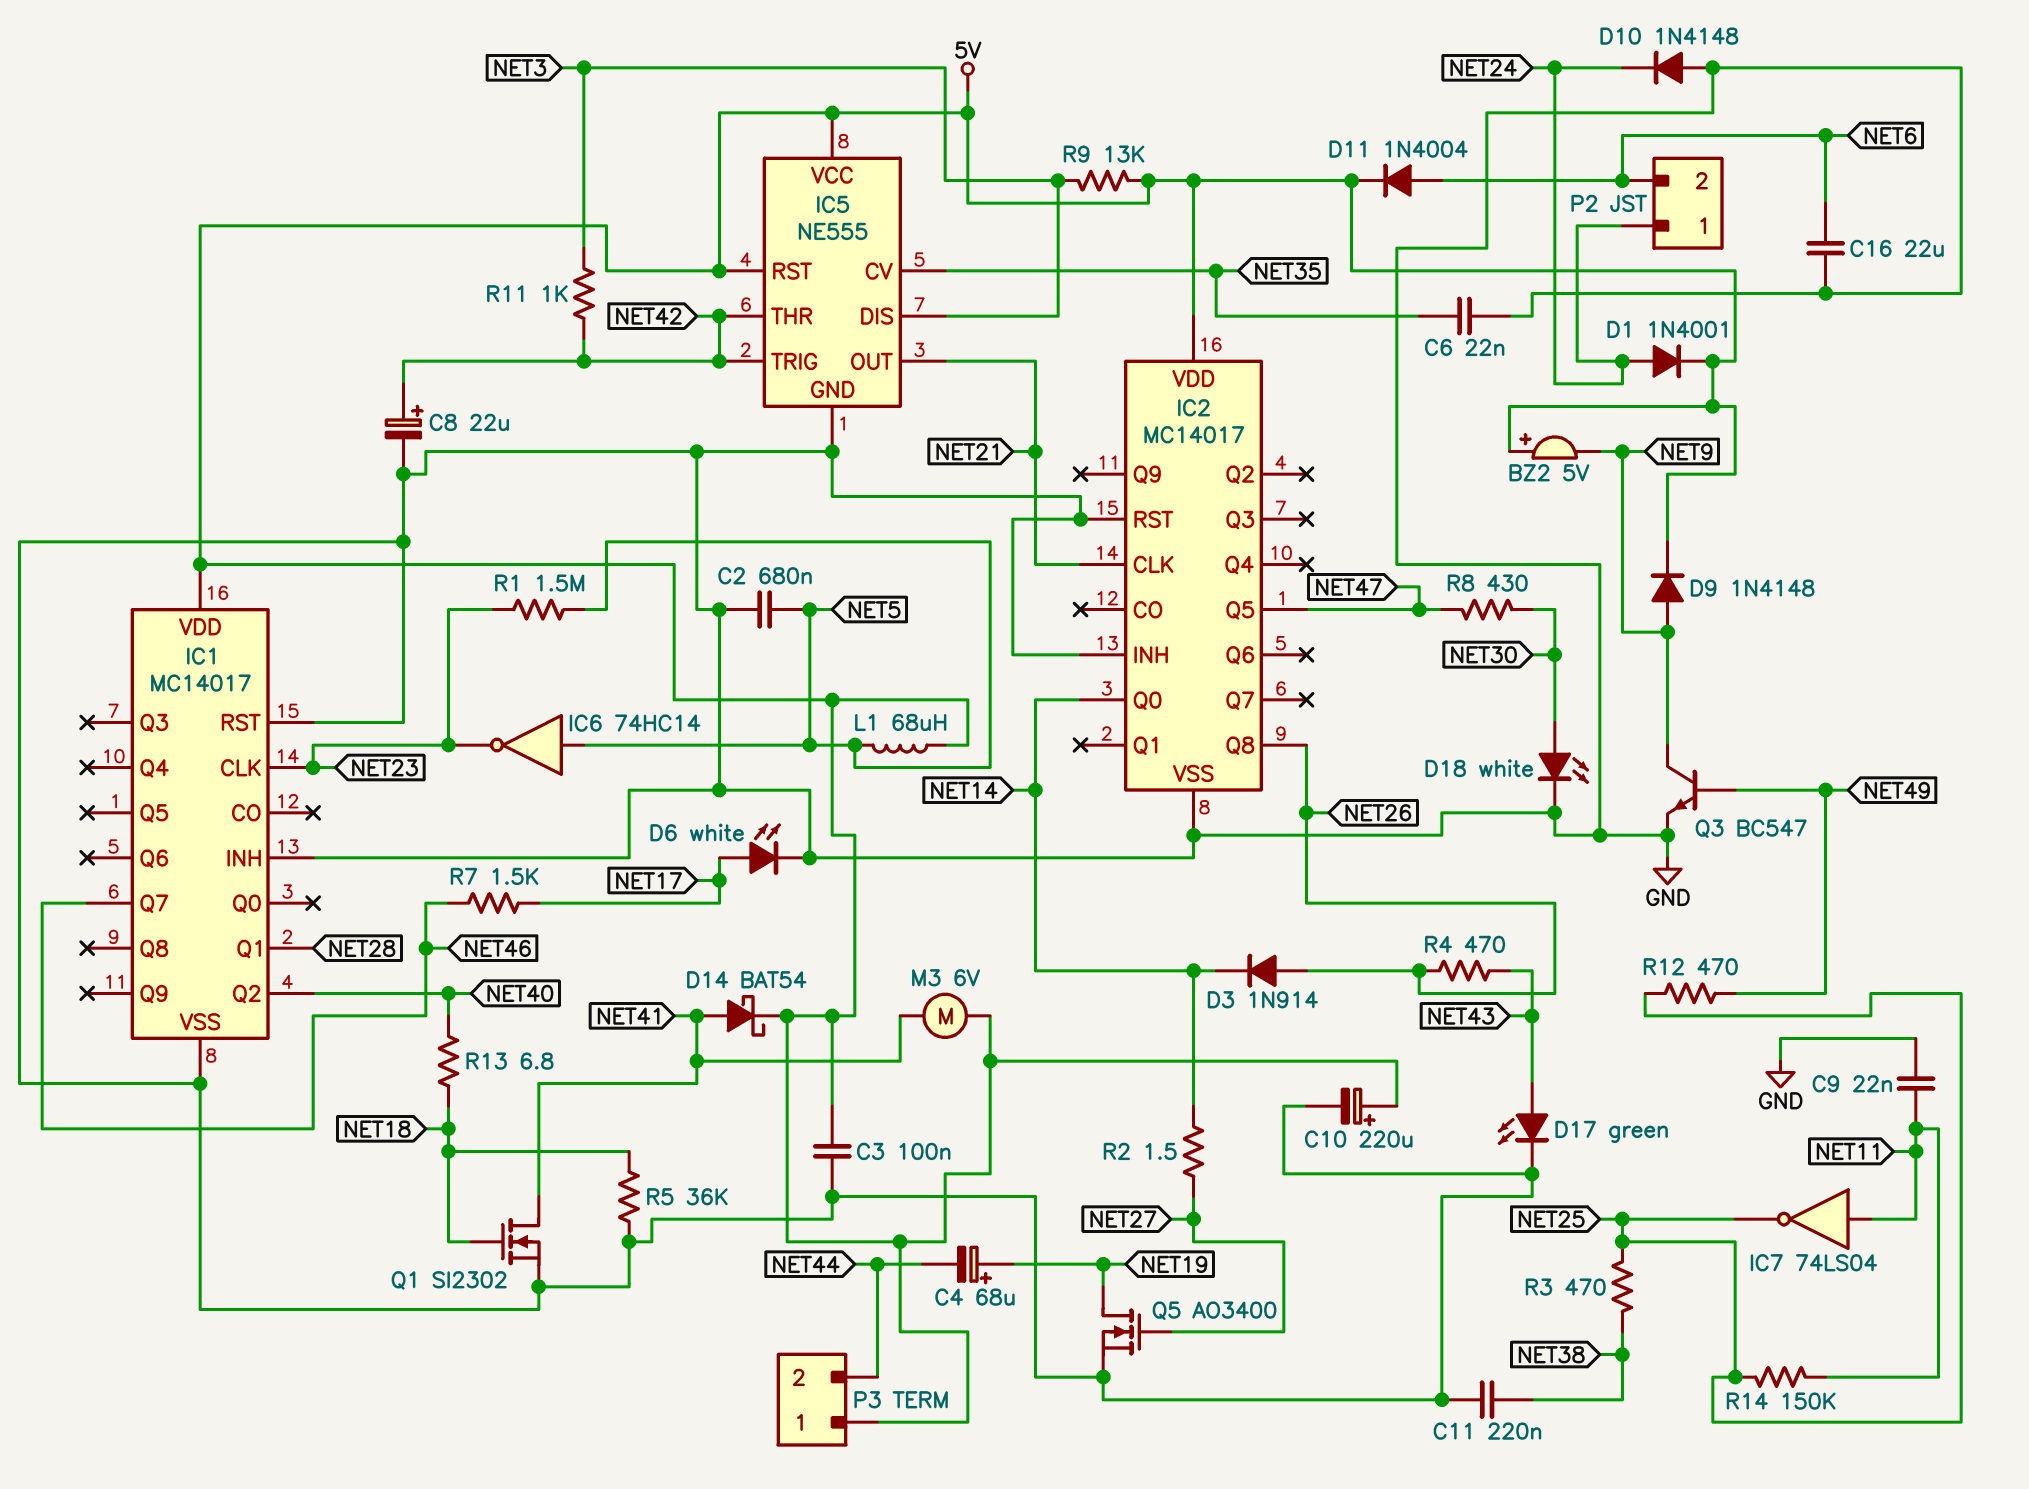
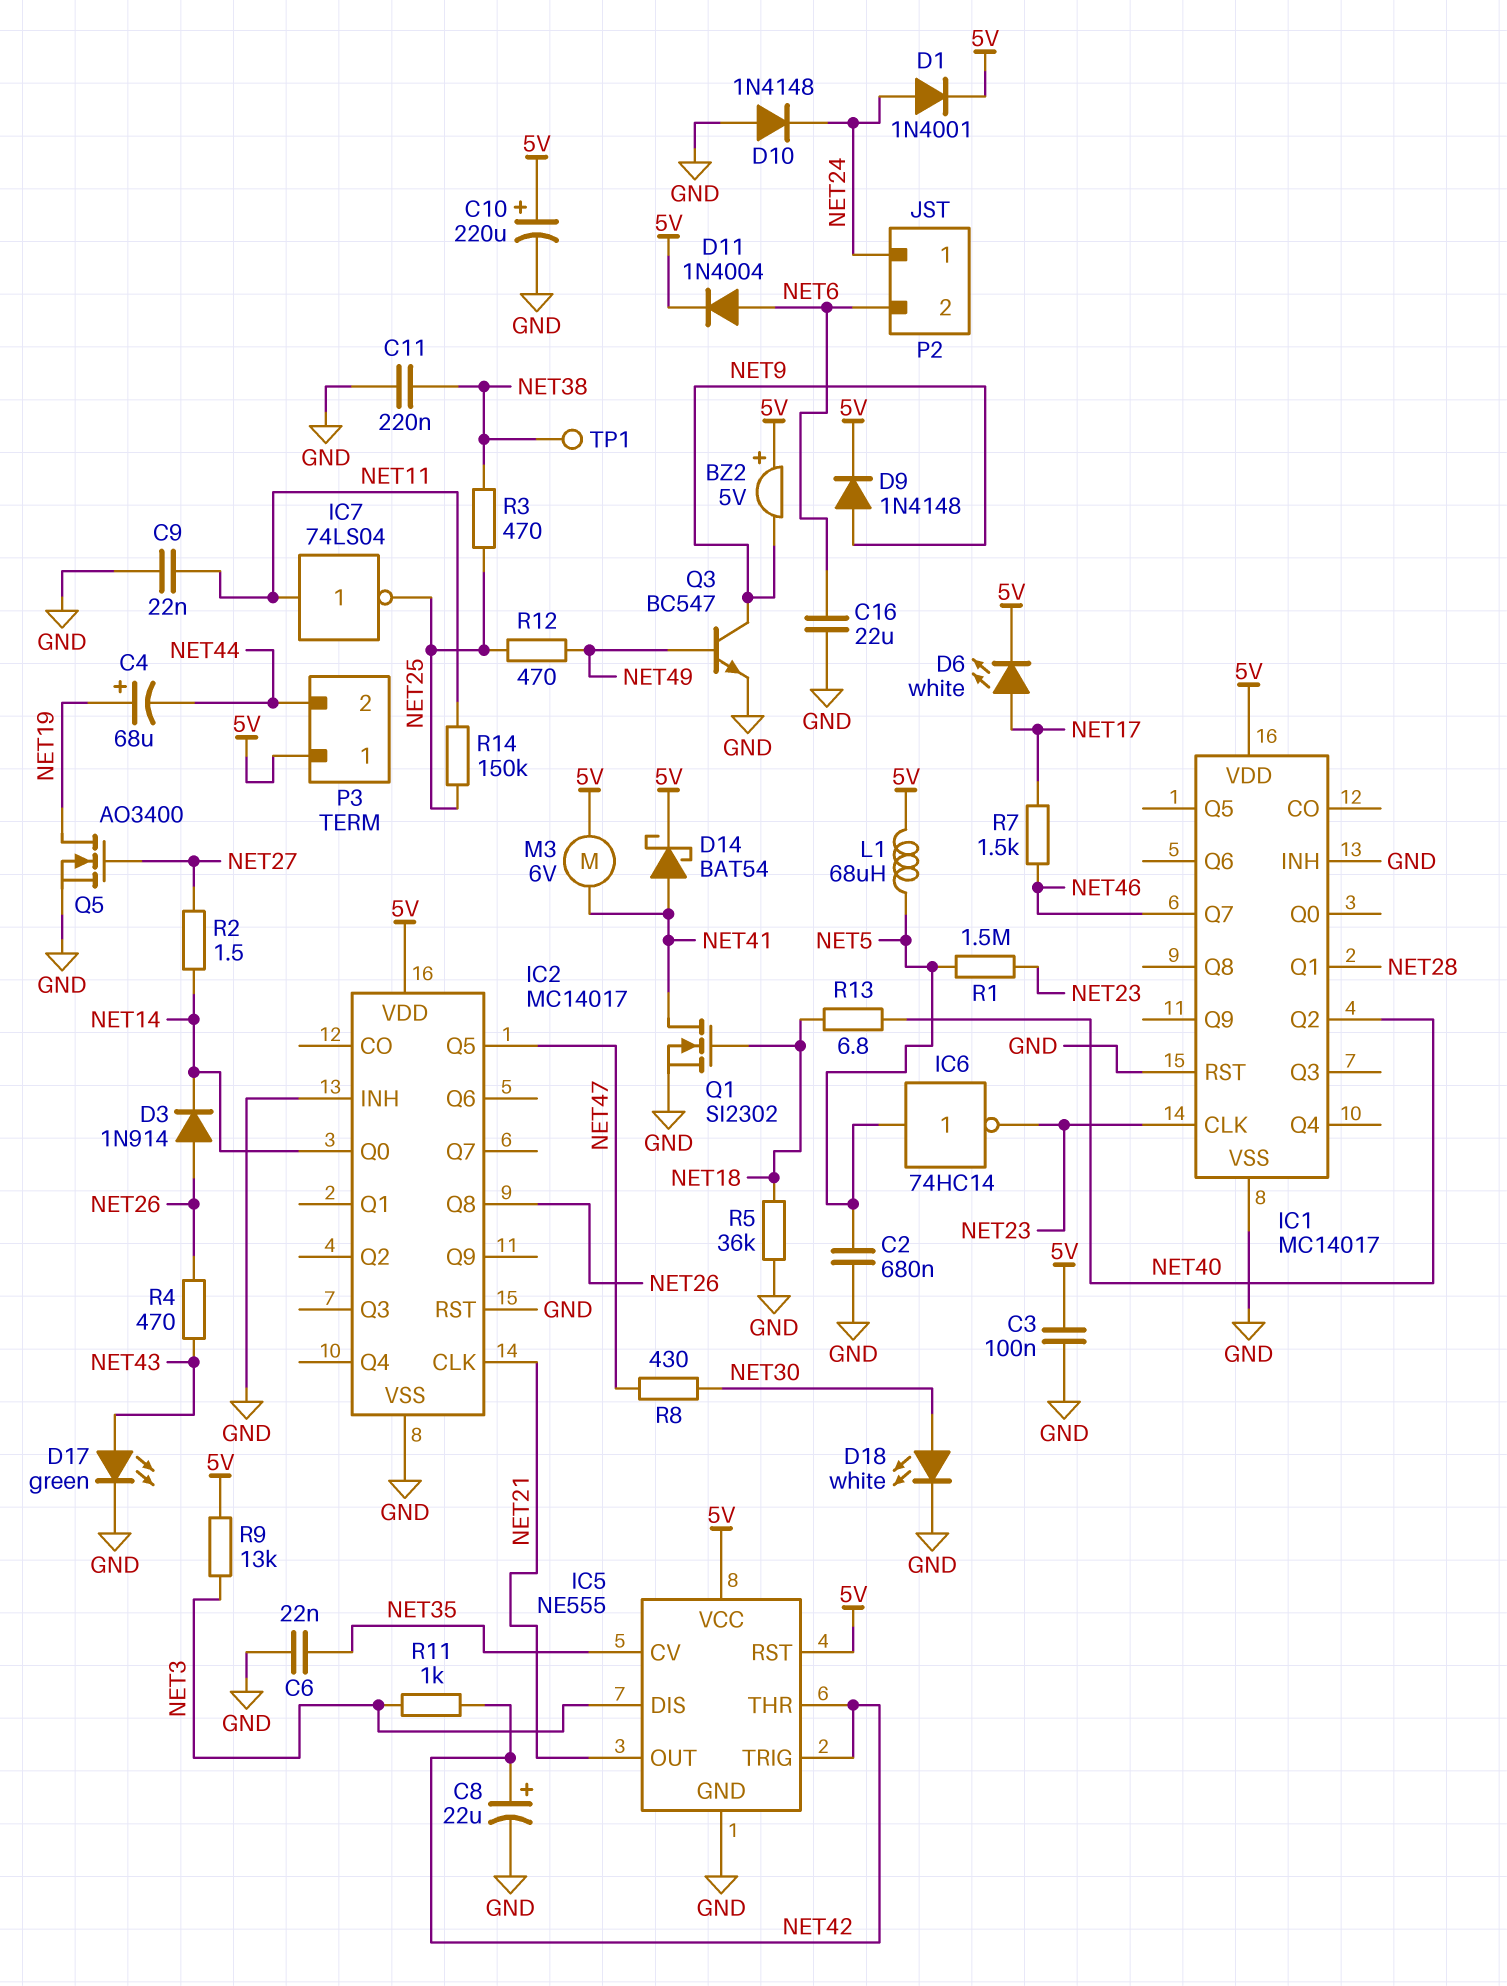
D6: LED white (A NET17, K GND) -> LED white (A NET17, K 5V)
TP1: none -> test point (NET38)

